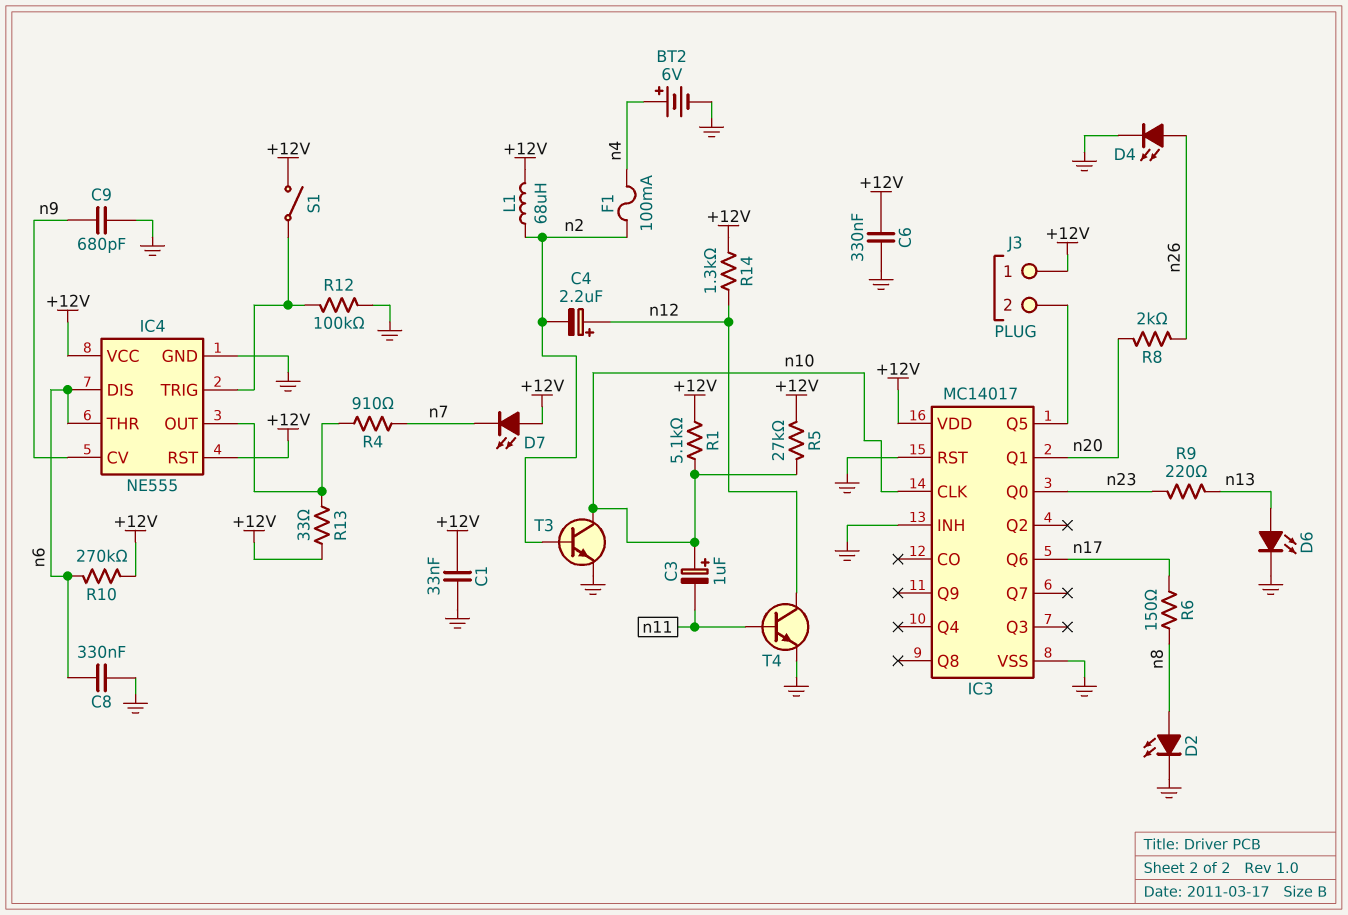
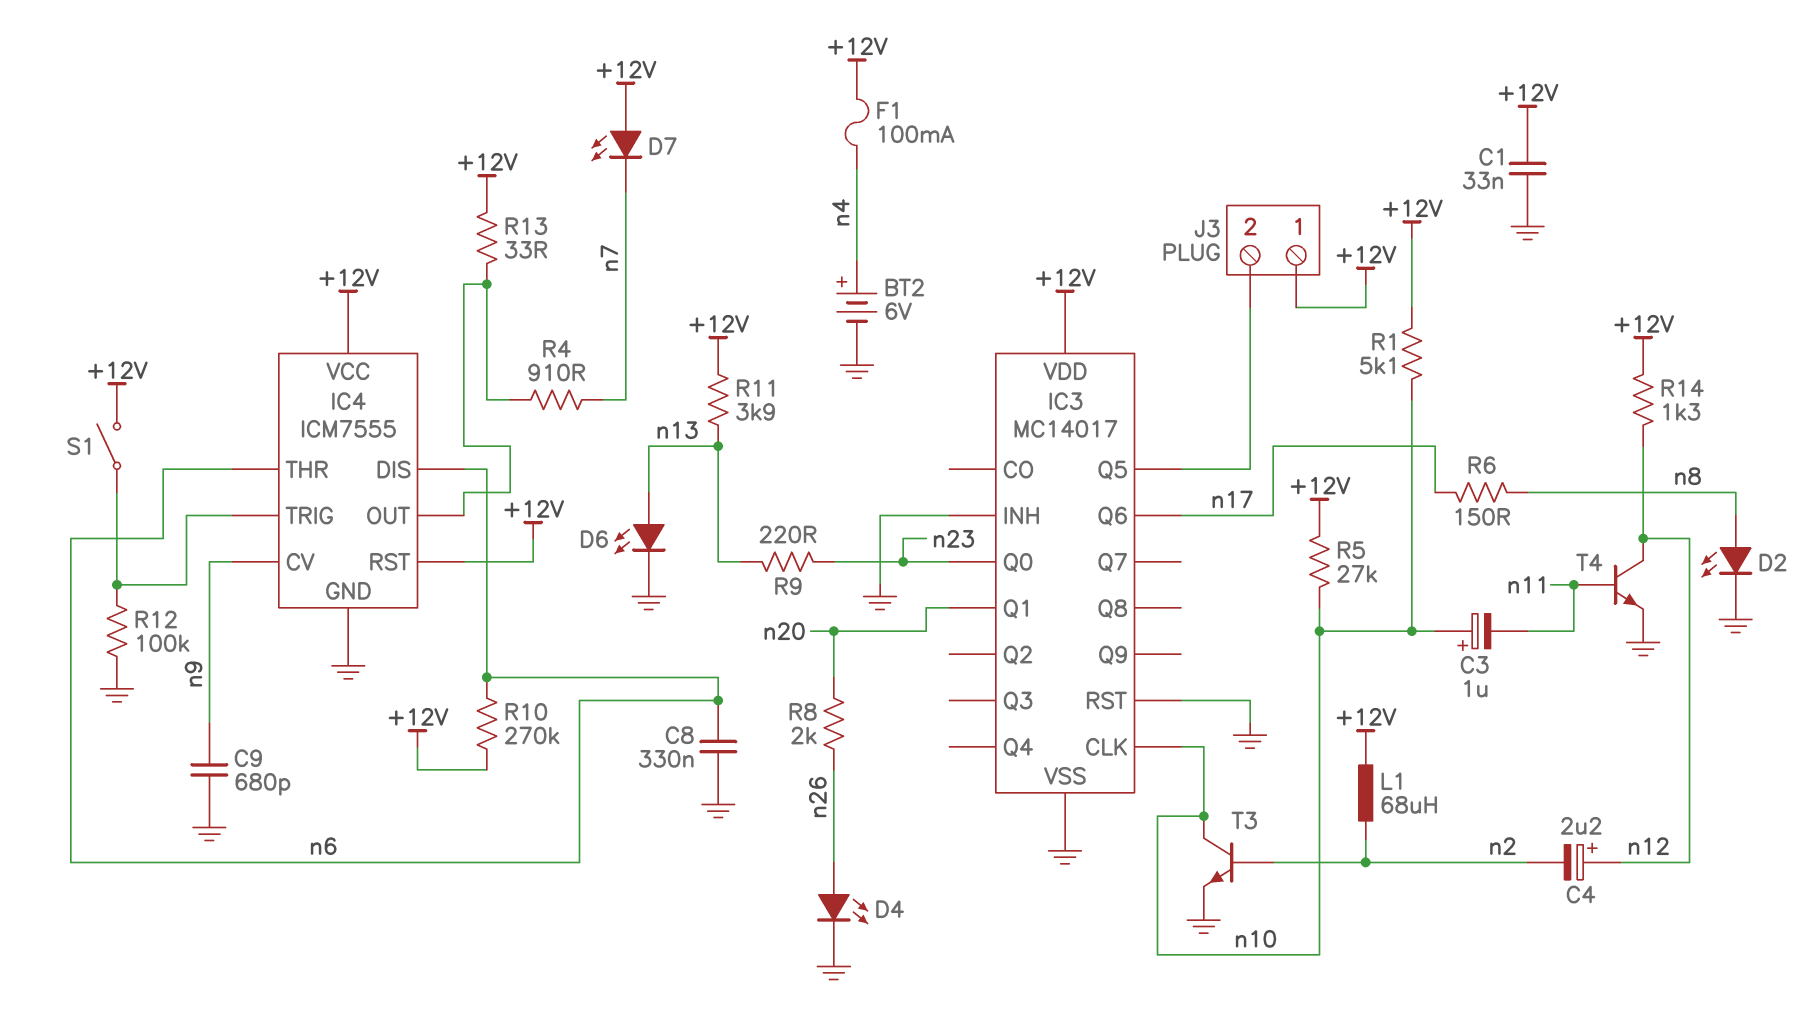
C6: 330nF (+12V, GND) -> none
F1: 100mA (n2, n4) -> 100mA (+12V, n4)
IC4: NE555 -> ICM7555
R11: none -> 3.9k (+12V, n13)

